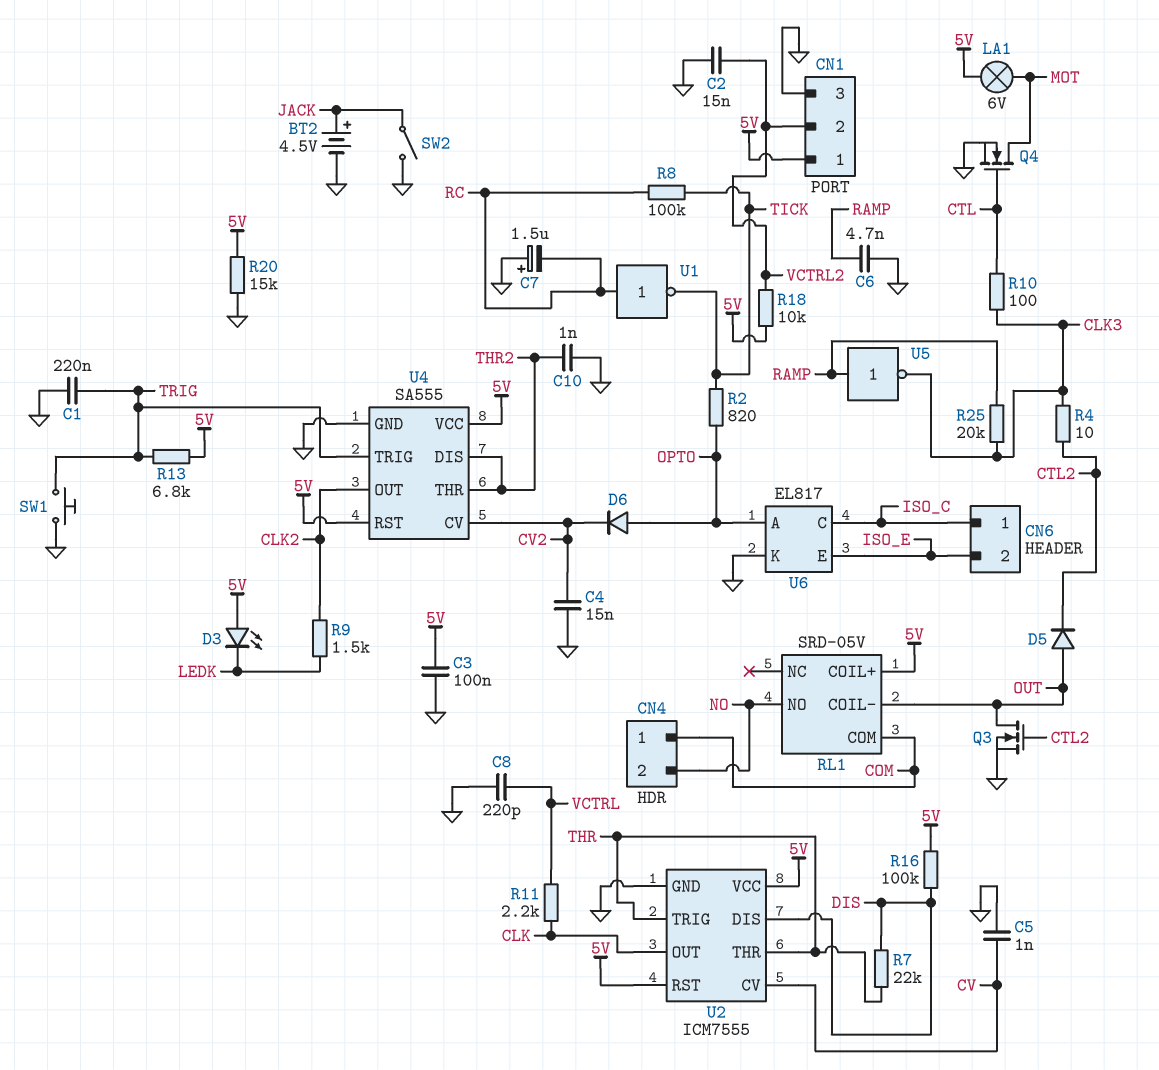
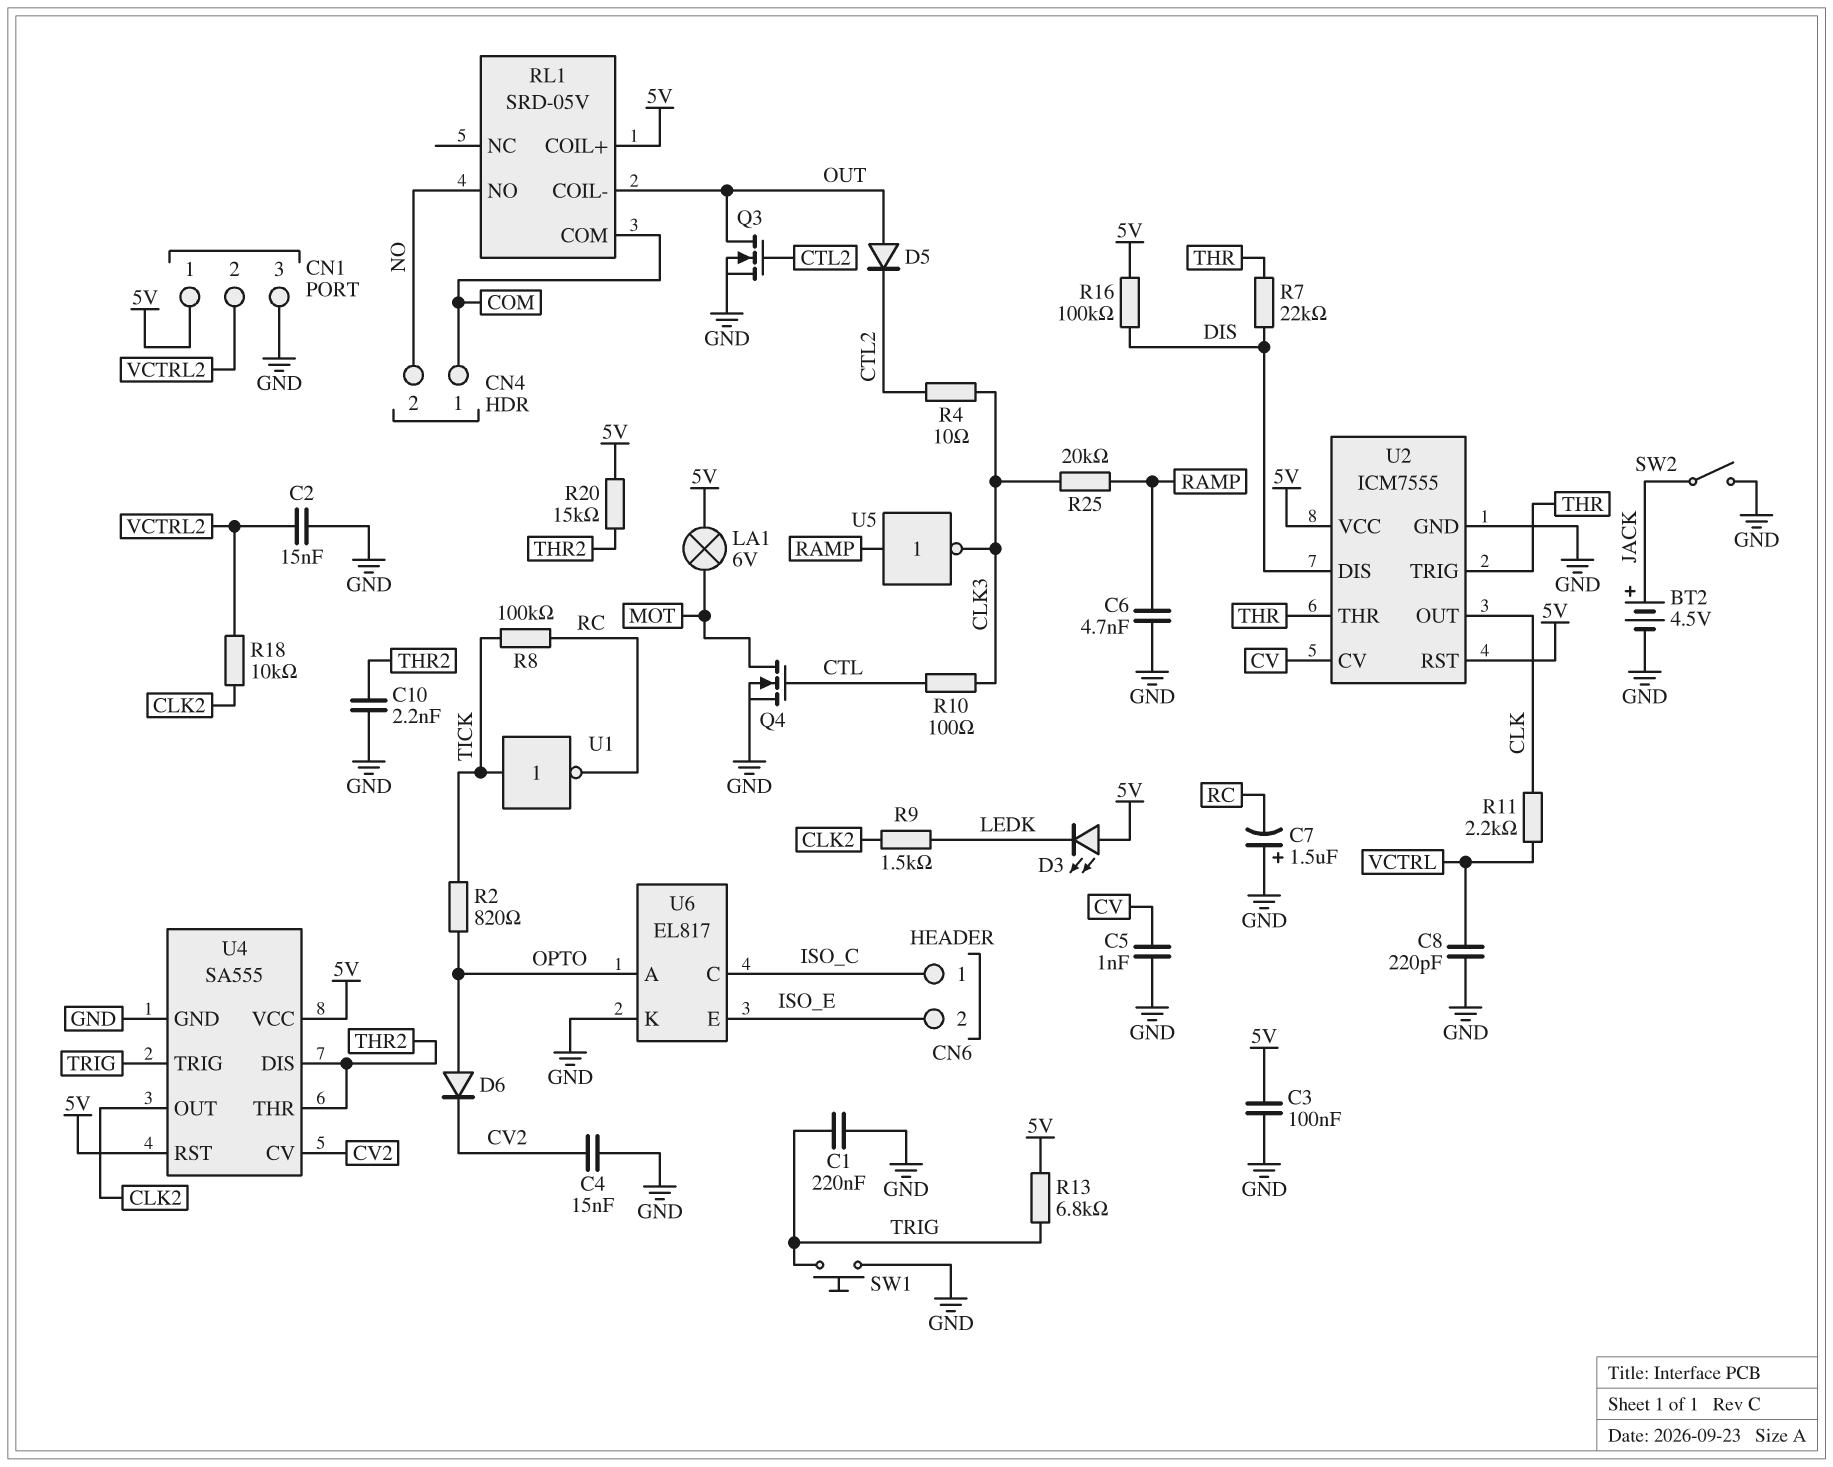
C10: 1nF (GND, THR2) -> 2.2nF (GND, THR2)
R18: 10k (5V, VCTRL2) -> 10k (CLK2, VCTRL2)
R20: 15k (5V, GND) -> 15k (5V, THR2)
U1: NOT (in RC, out TICK) -> NOT (in TICK, out RC)

